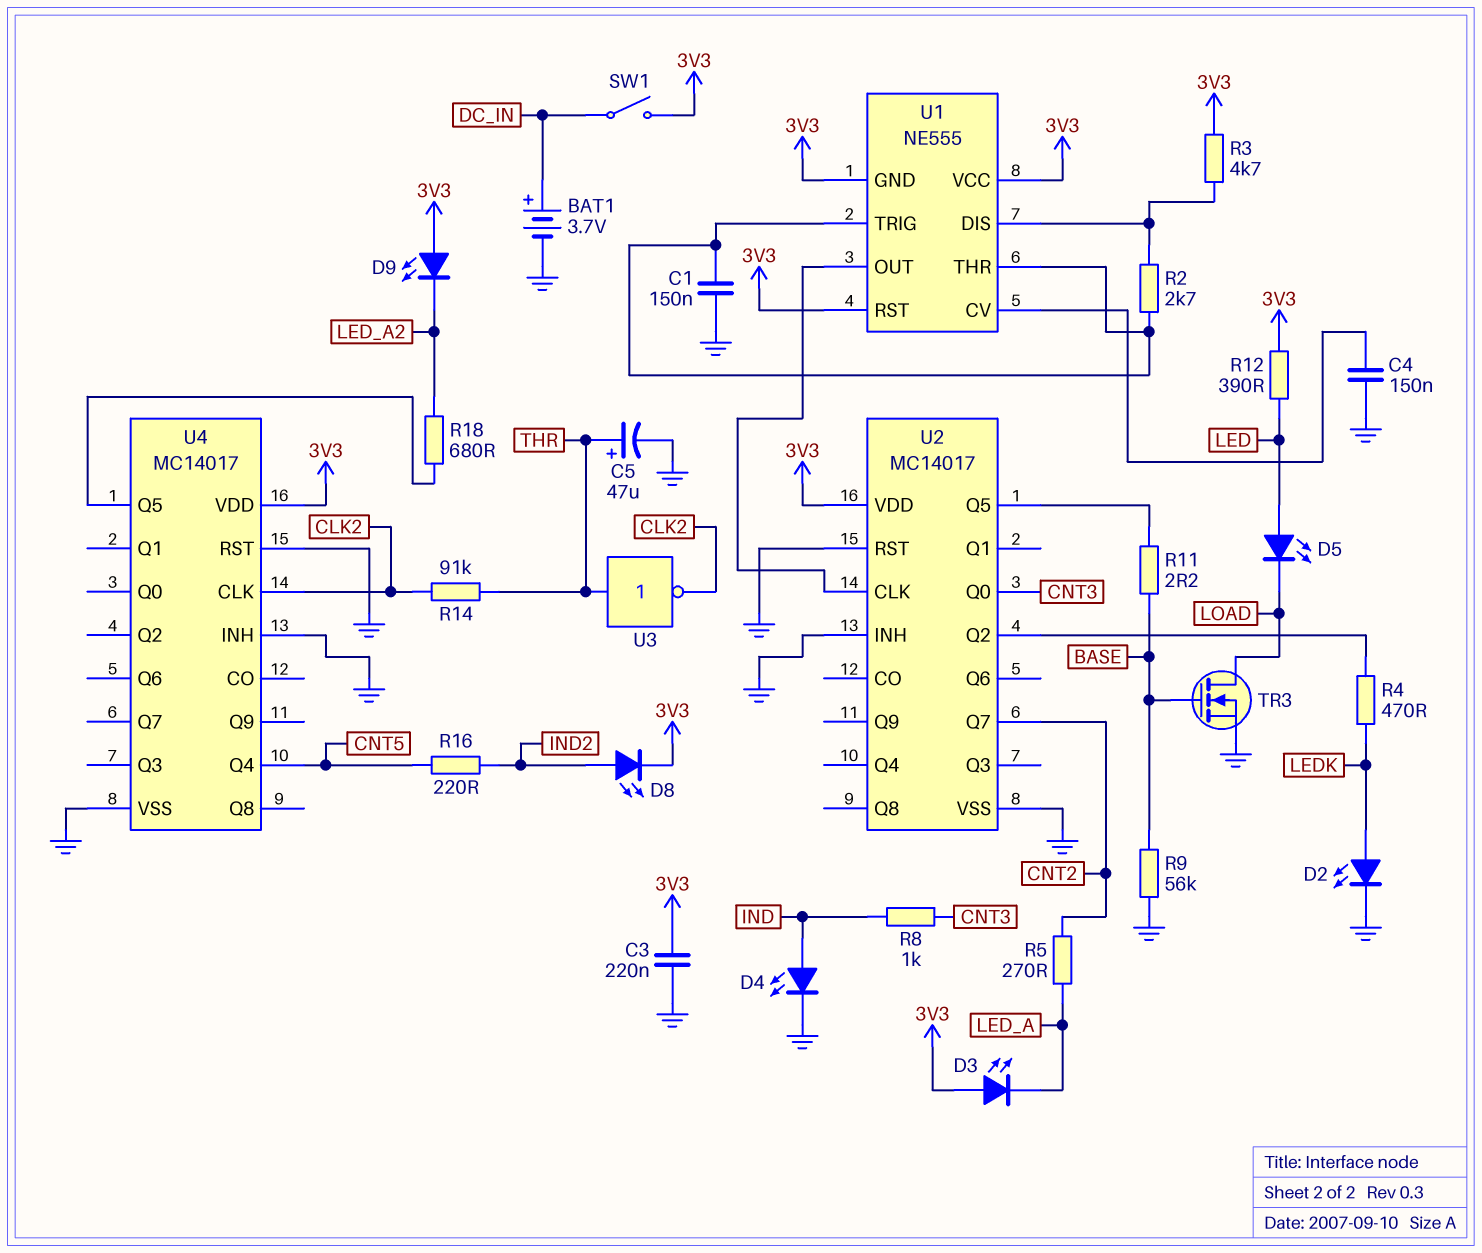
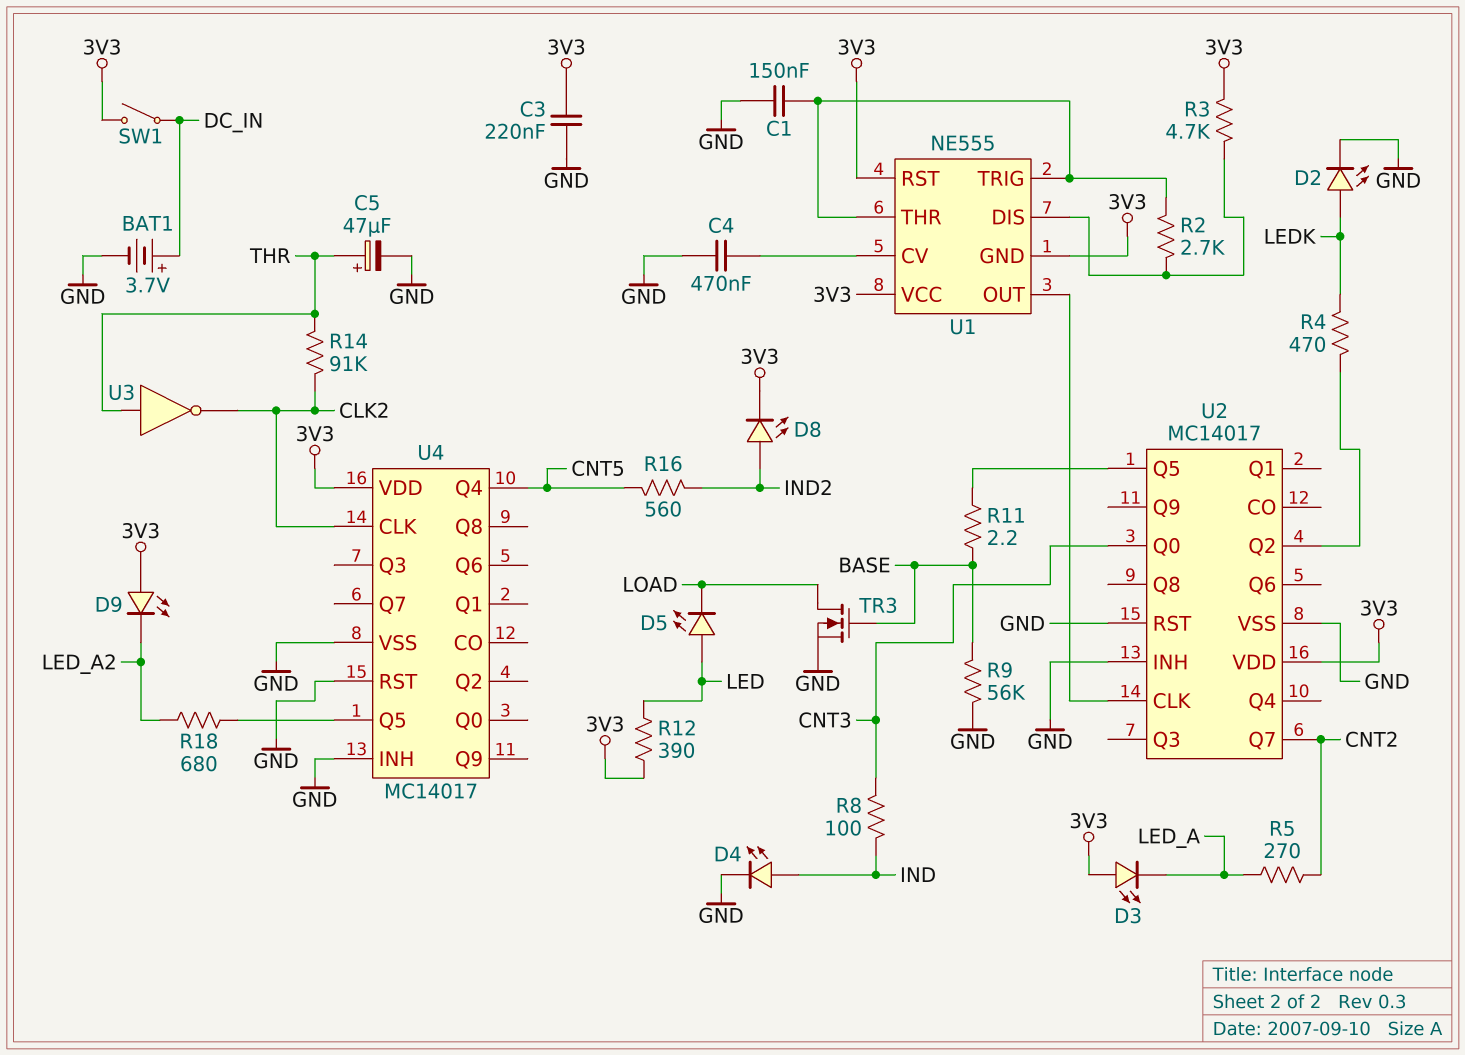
C4: 150nF (GND, U1/CV) -> 470nF (GND, U1/CV)
R8: 1k (CNT3, IND) -> 100 (CNT3, IND)
R16: 220 (CNT5, IND2) -> 560 (CNT5, IND2)

